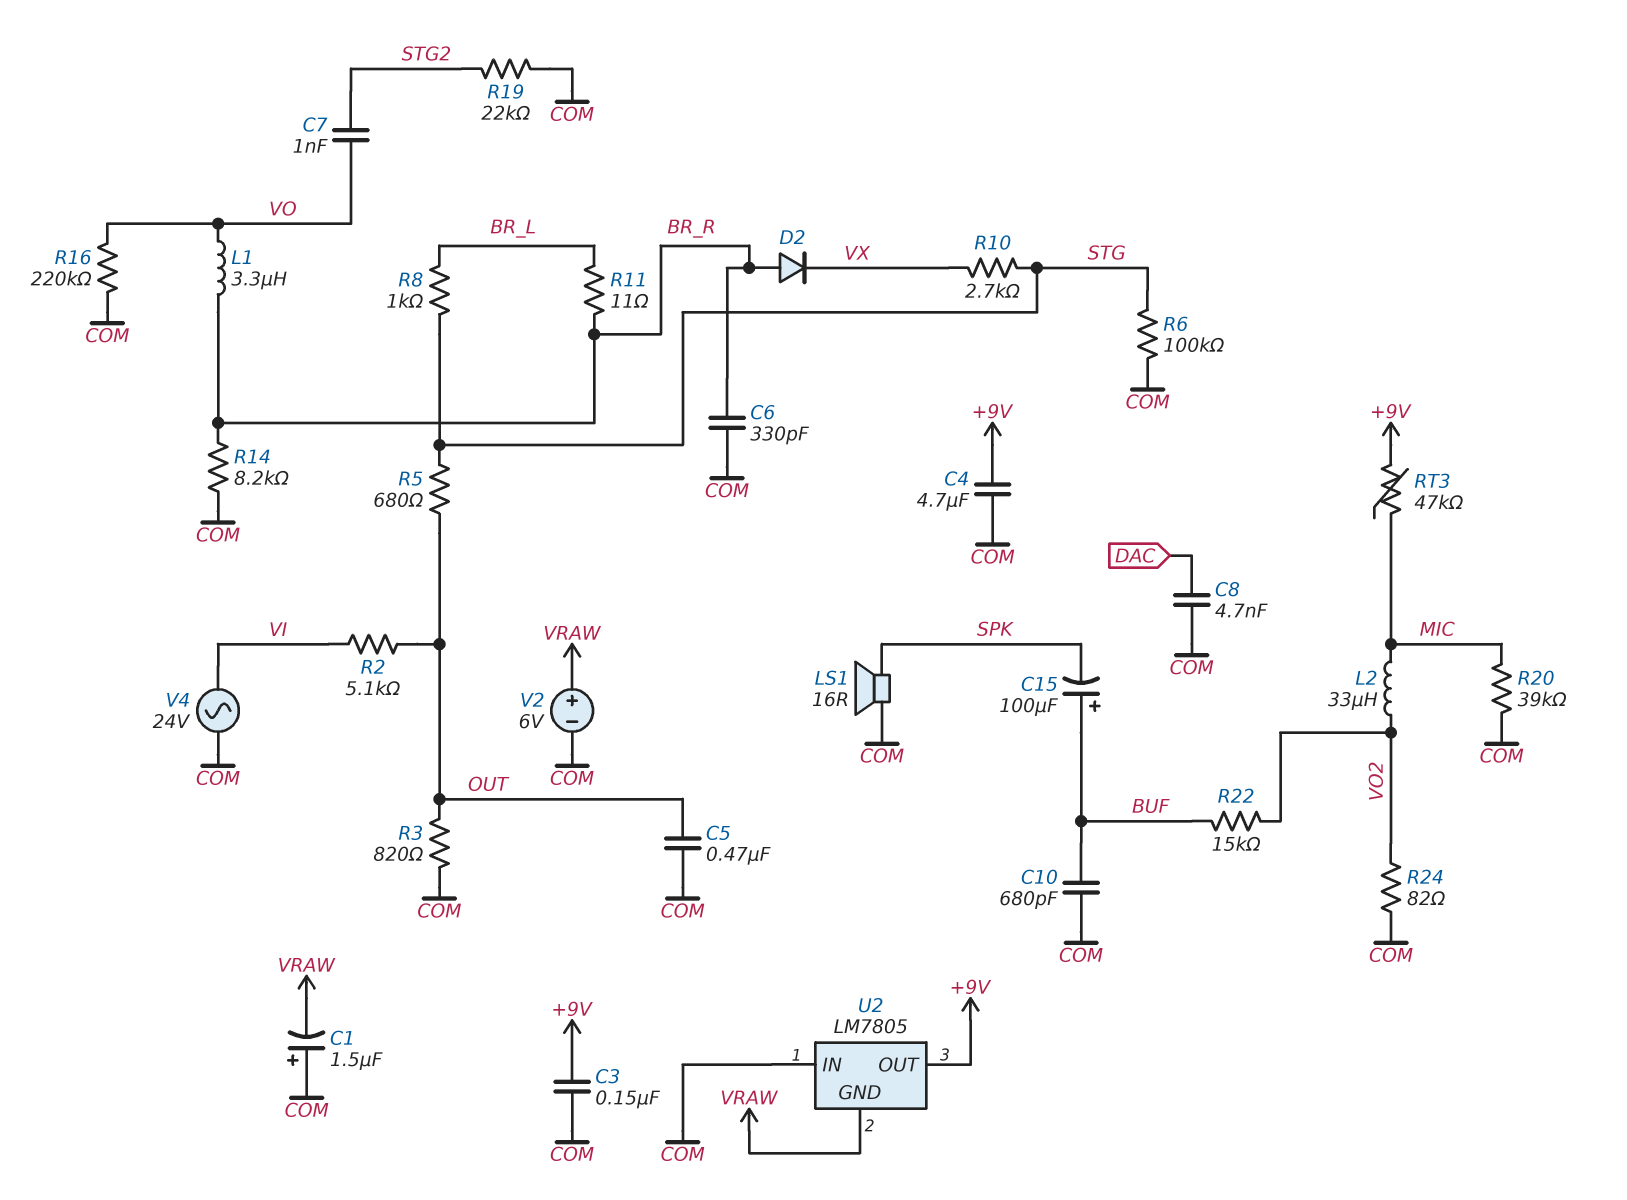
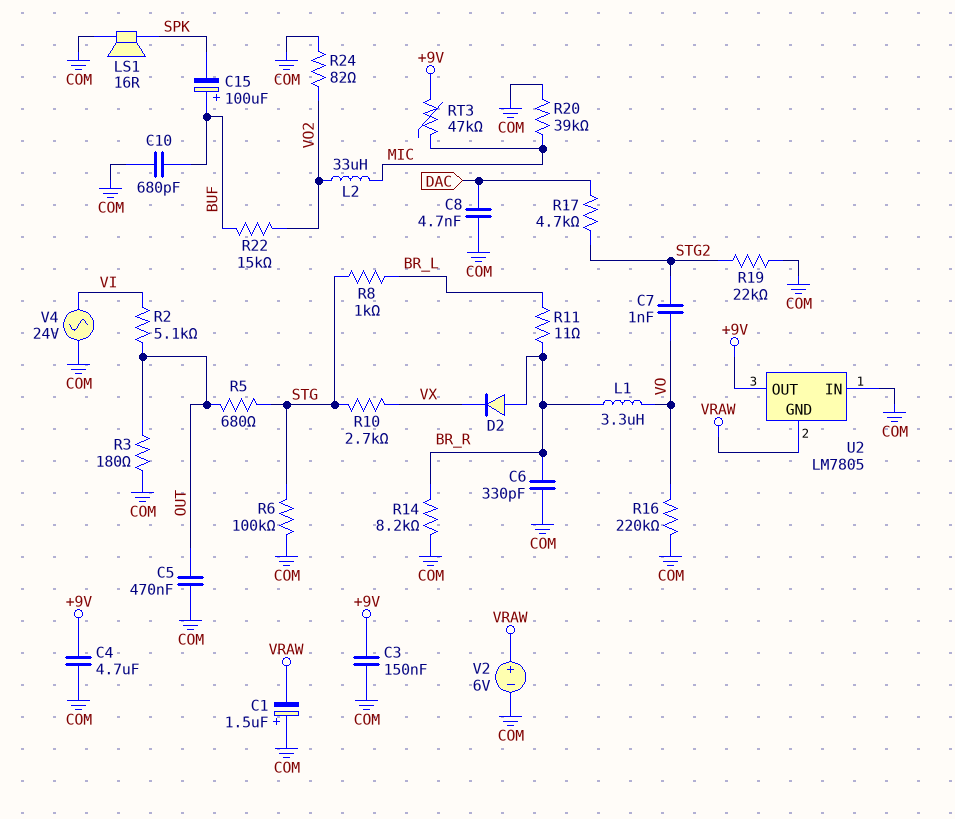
R3: 820 (COM, OUT) -> 180 (COM, OUT)
R17: none -> 4.7k (DAC, STG2)

